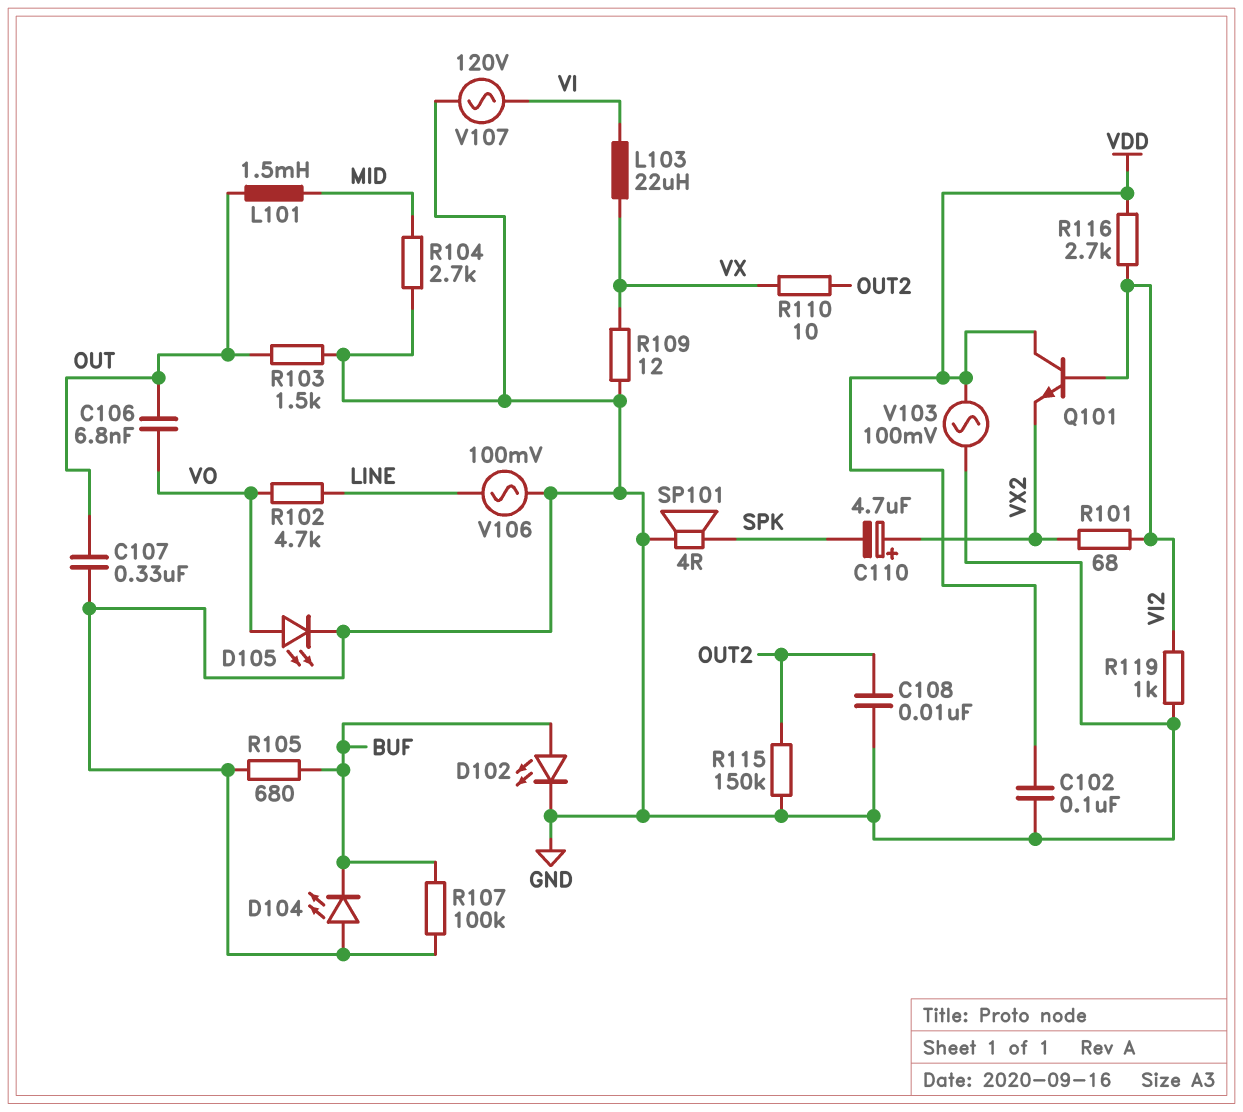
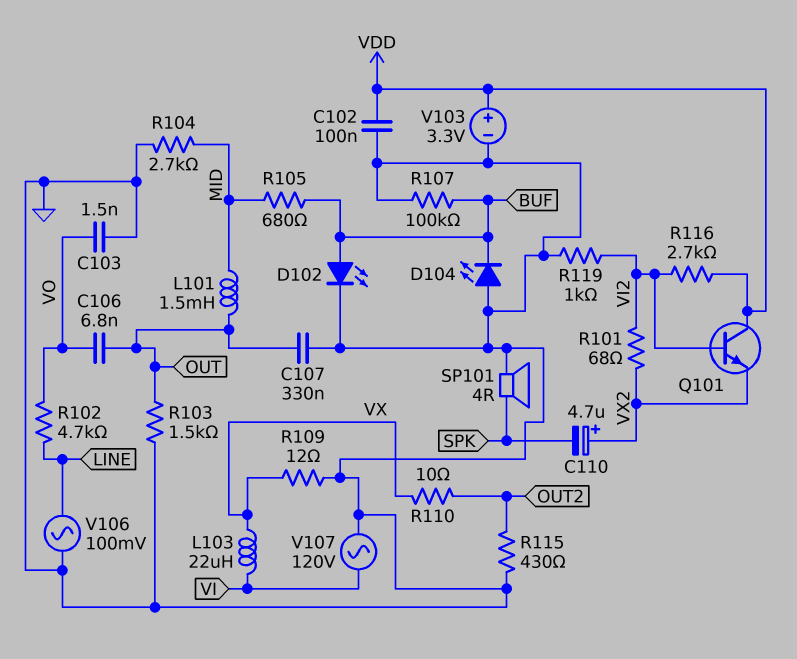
C103: none -> 1.5nF (GND, VO)
C108: 10nF (GND, OUT2) -> none
D105: LED (A VO, K GND) -> none
R105: 680 (BUF, GND) -> 680 (BUF, MID)
R115: 150k (GND, OUT2) -> 430 (GND, OUT2)
V103: AC 100mV (GND, VDD) -> 3.3V (plus VDD, minus GND)

